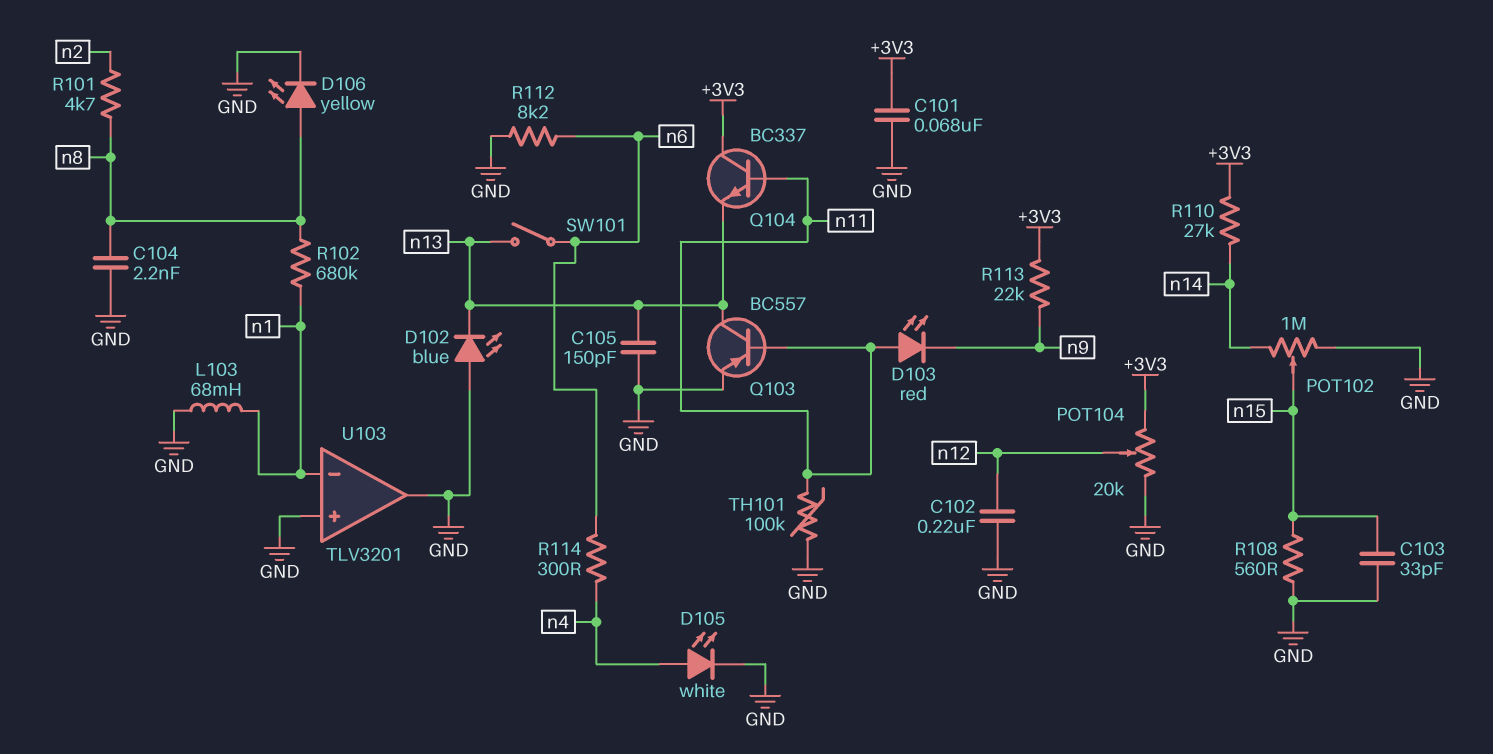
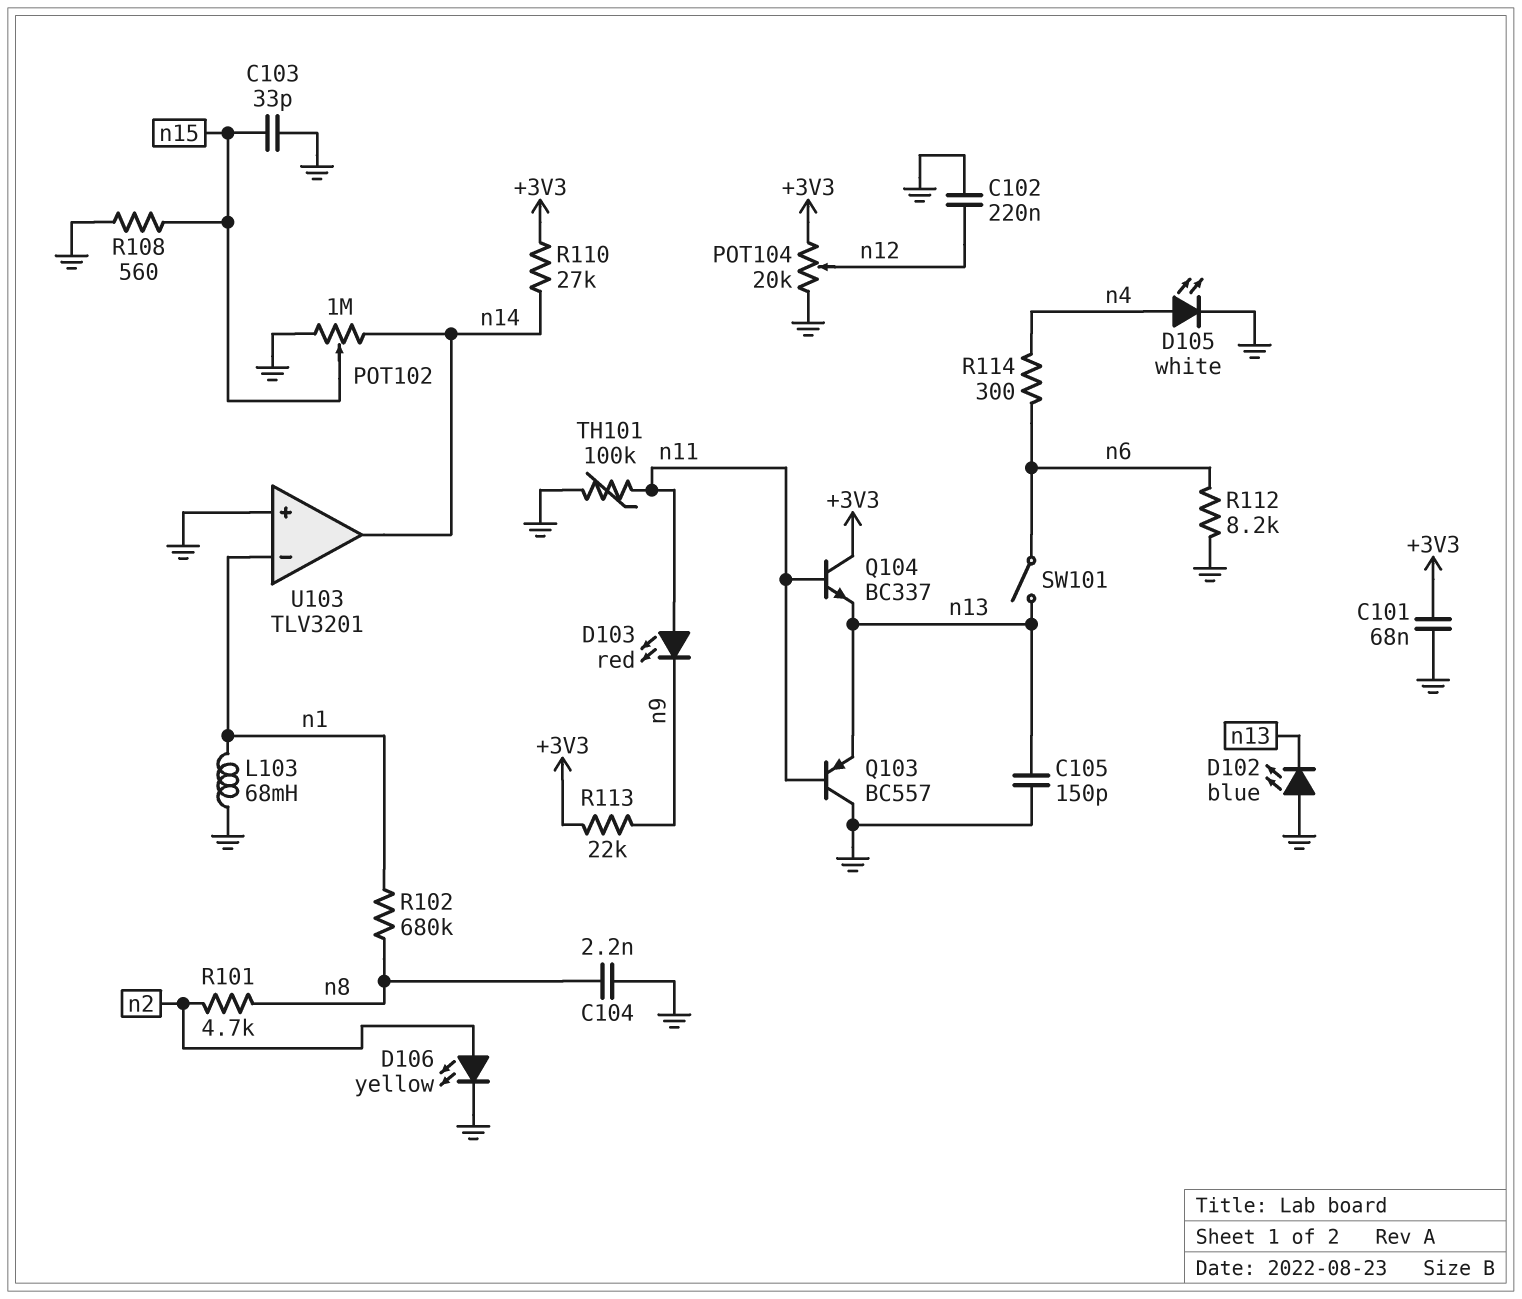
D106: LED yellow (A n8, K GND) -> LED yellow (A n2, K GND)
Q103: PNP BC557 (B n11, C n13, E GND) -> PNP BC557 (B n11, C GND, E n13)
U103 pin out: GND -> n14

